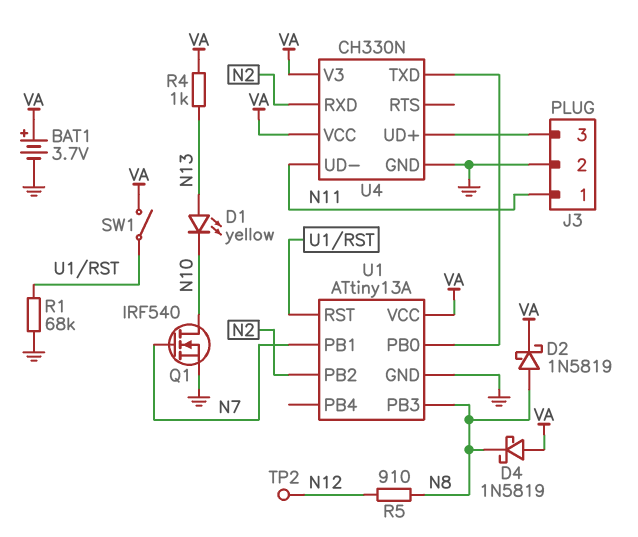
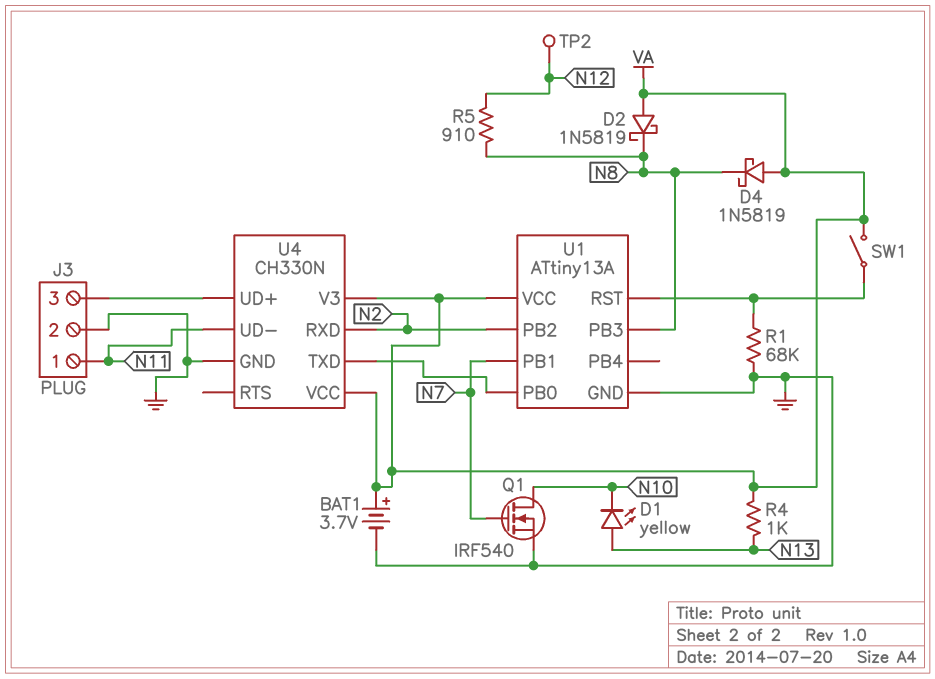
D2: schottky 1N5819 (A N8, K VA) -> schottky 1N5819 (A VA, K N8)

